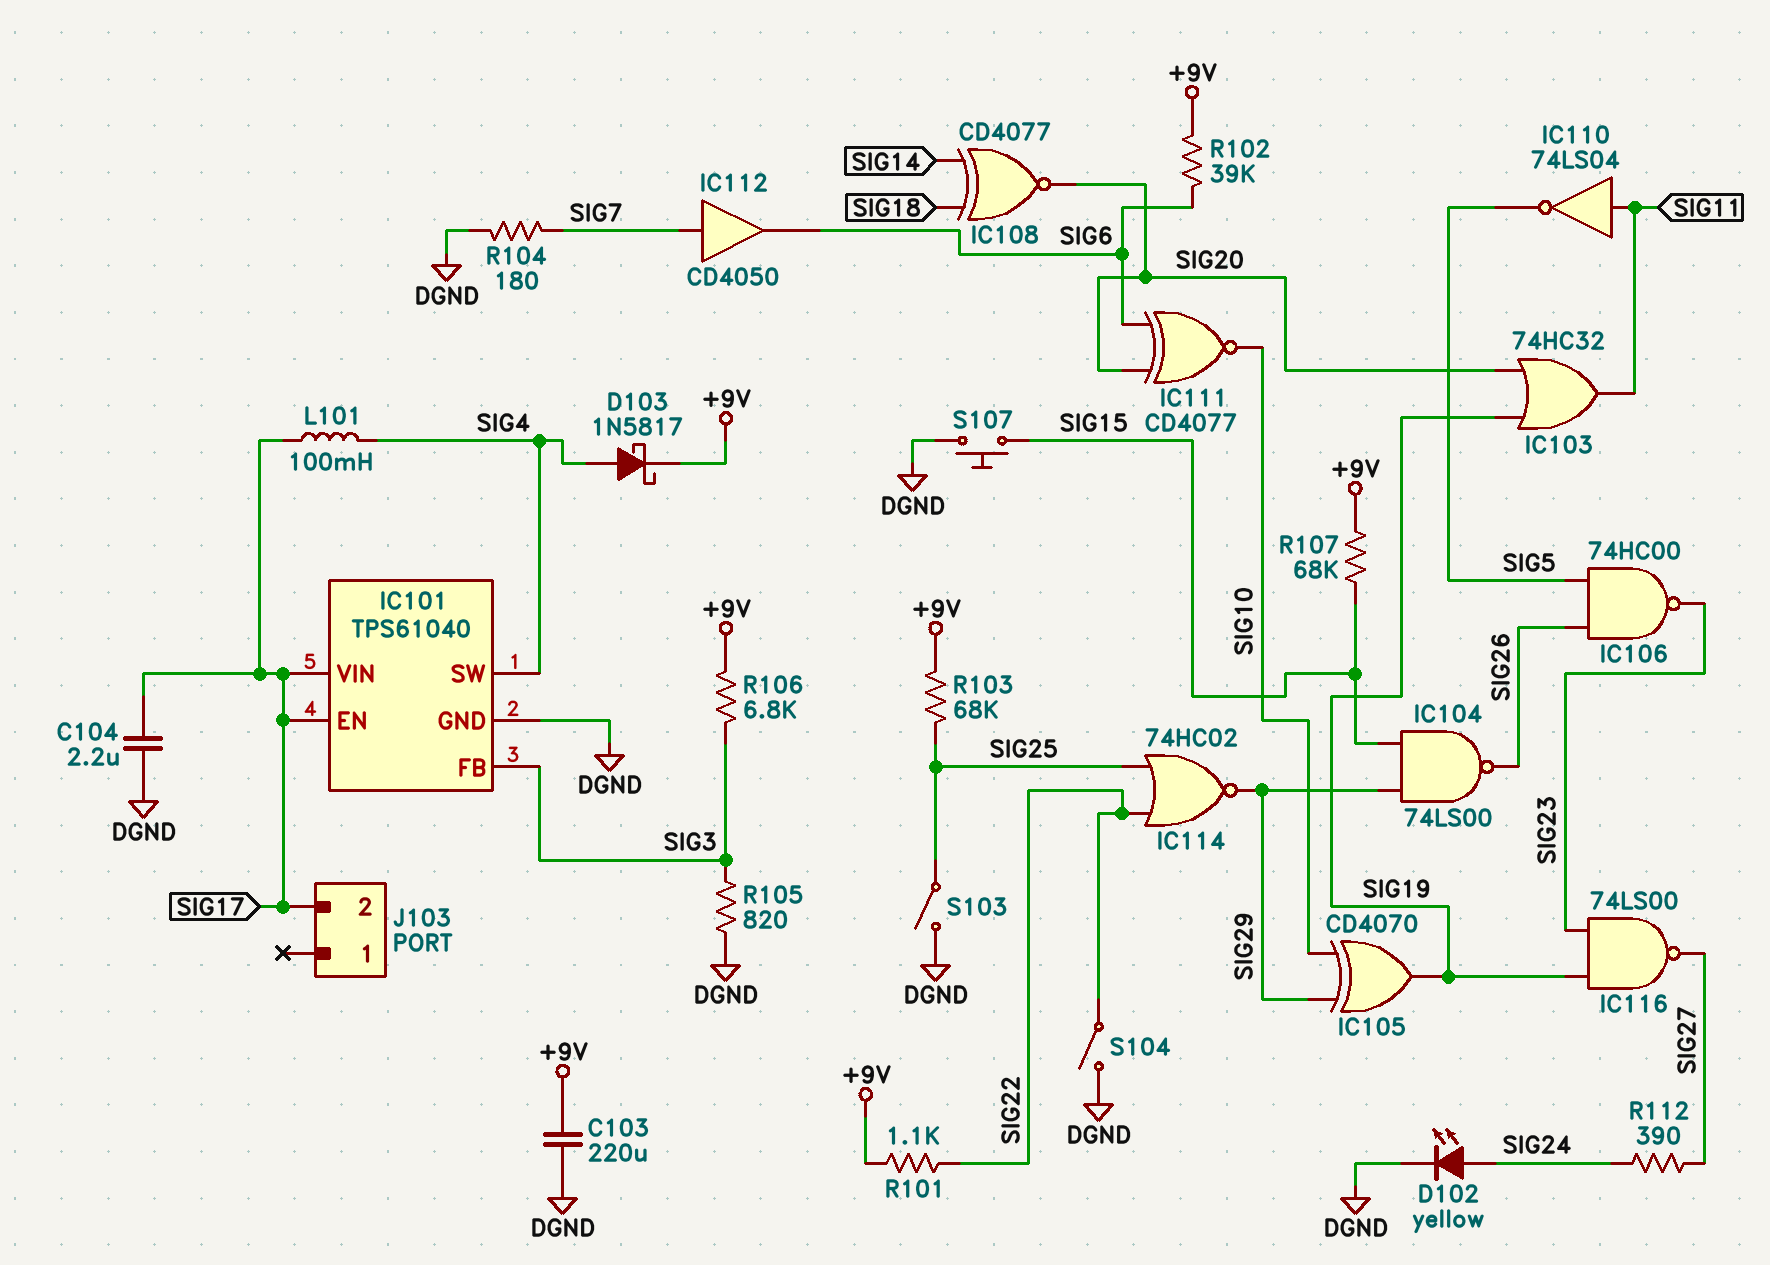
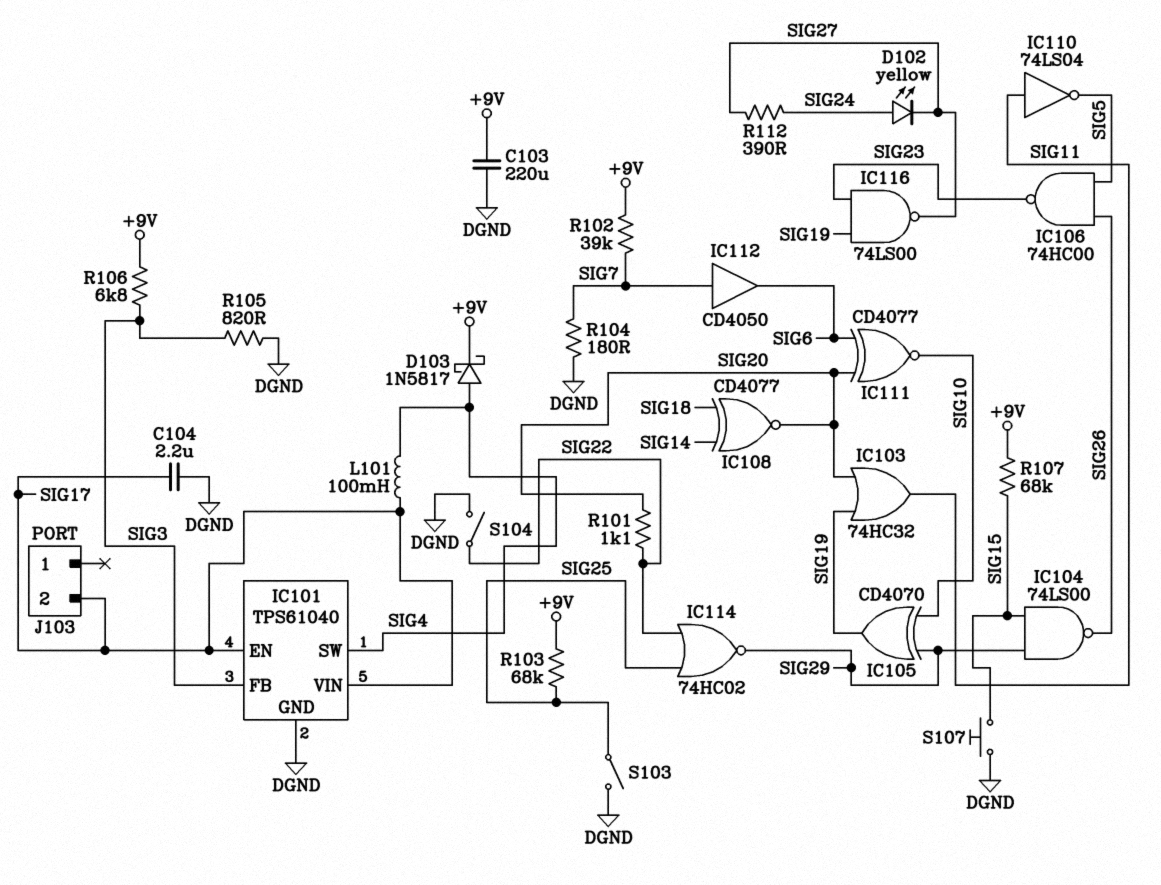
D102: LED yellow (A SIG24, K DGND) -> LED yellow (A SIG24, K SIG27)
R101: 1.1k (+9V, SIG22) -> 1.1k (SIG20, SIG22)
R102: 39k (+9V, SIG6) -> 39k (+9V, SIG7)

